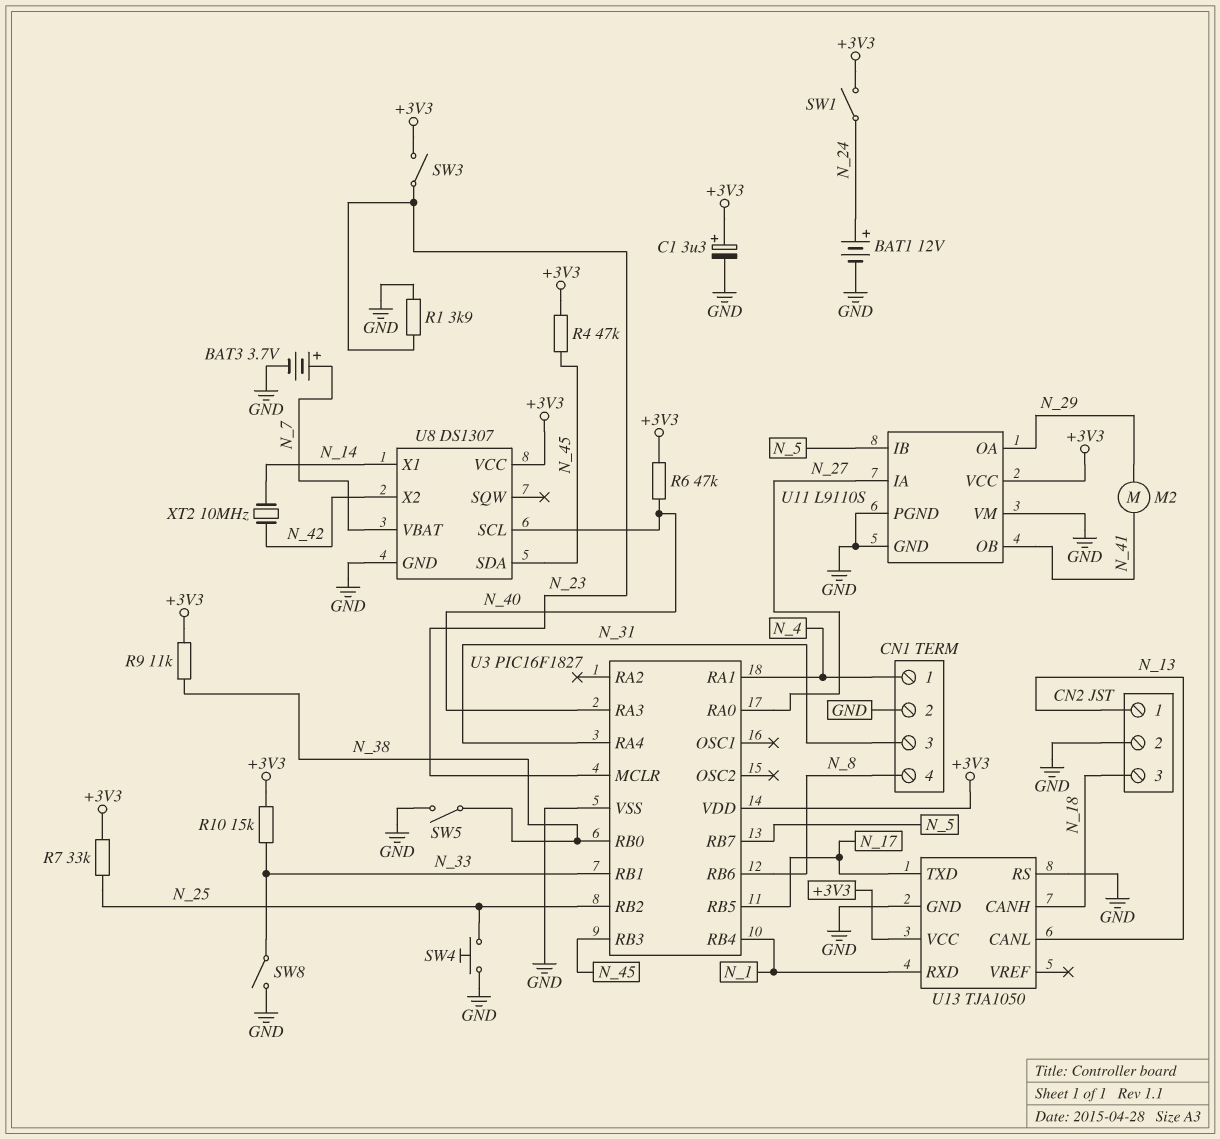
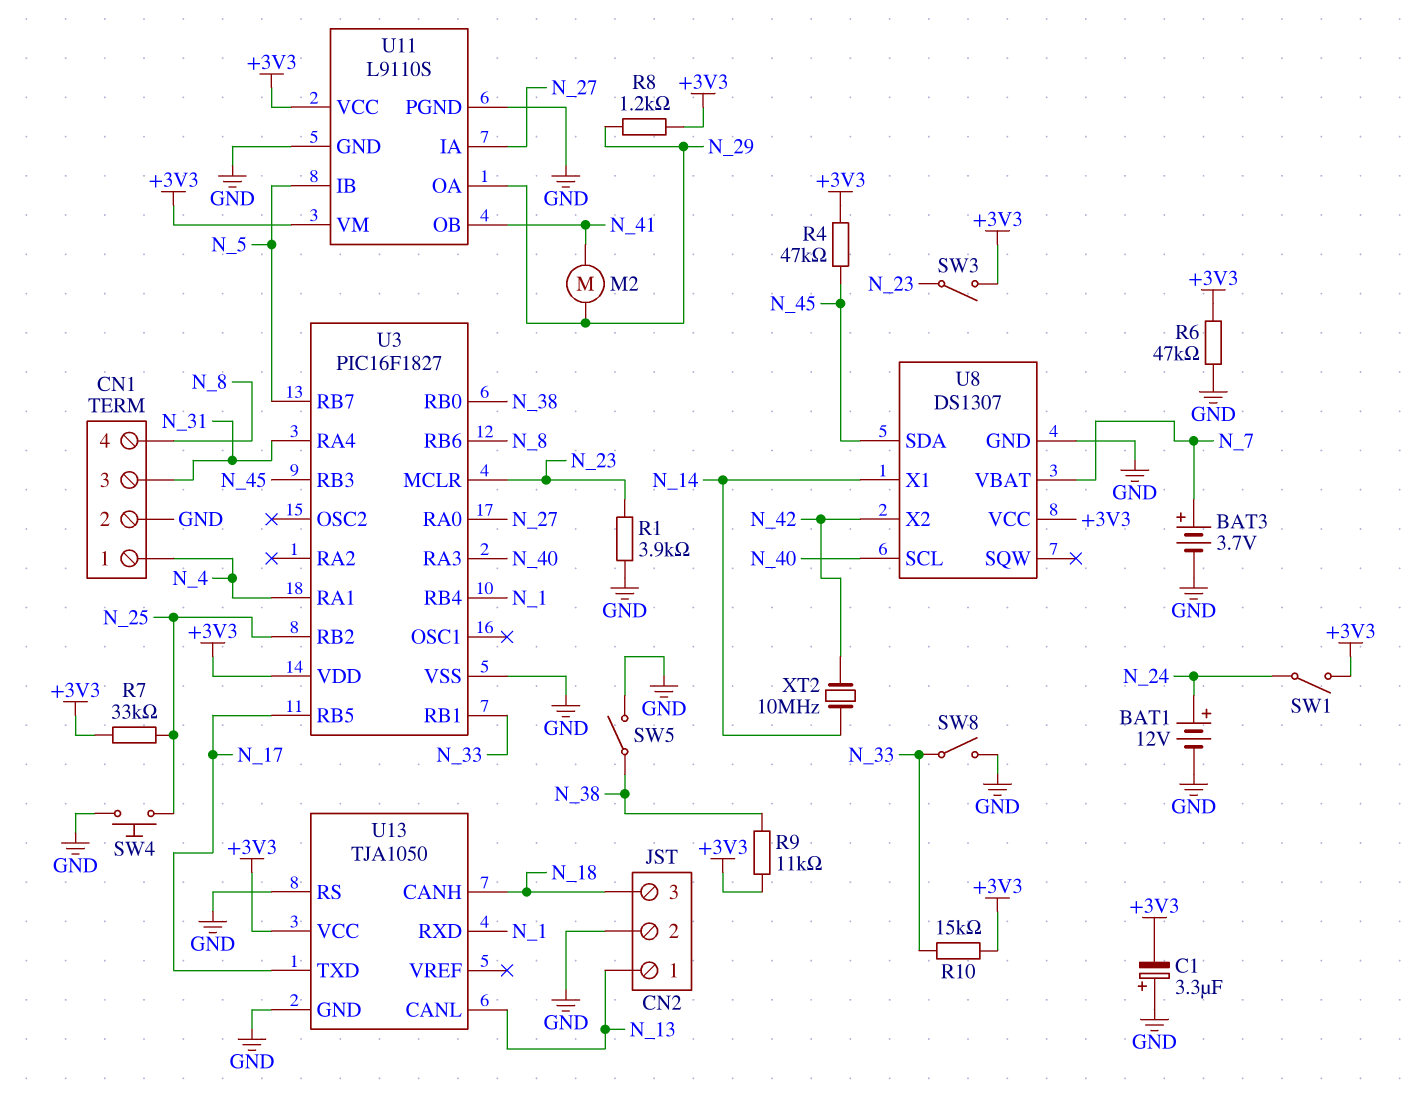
C1: 3.3uF (plus +3V3, minus GND) -> 3.3uF (plus GND, minus +3V3)
R6: 47k (+3V3, N_40) -> 47k (+3V3, GND)
R8: none -> 1.2k (+3V3, N_29)
U11 pin VM: GND -> +3V3

